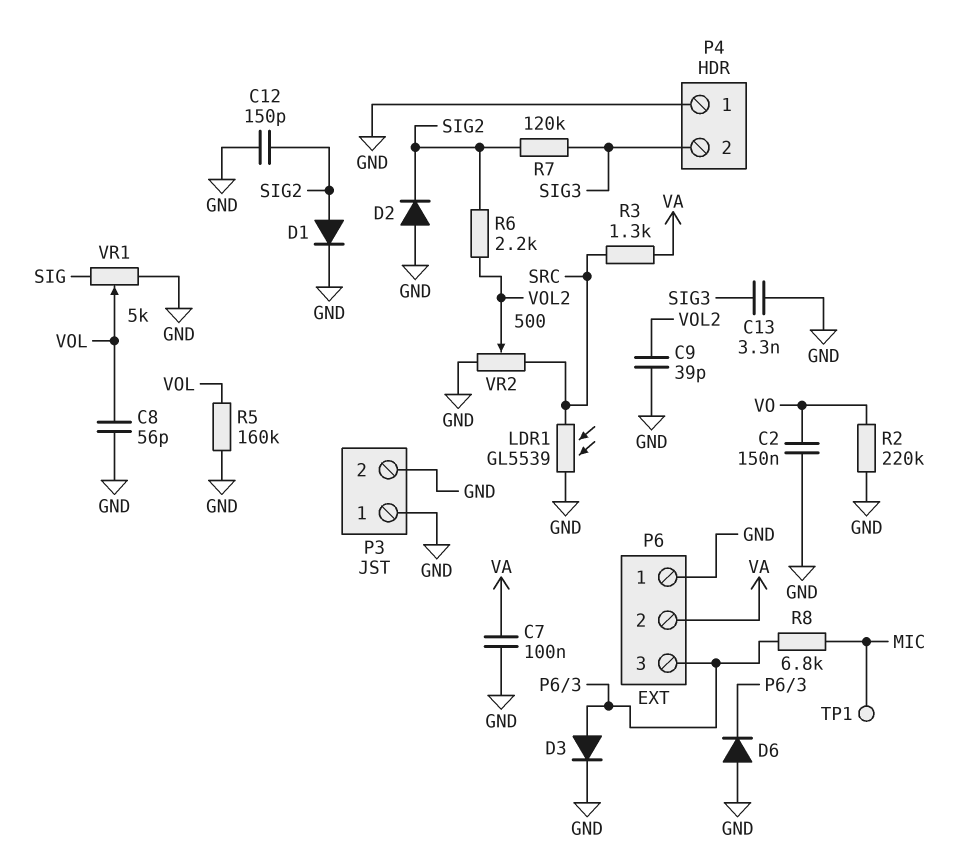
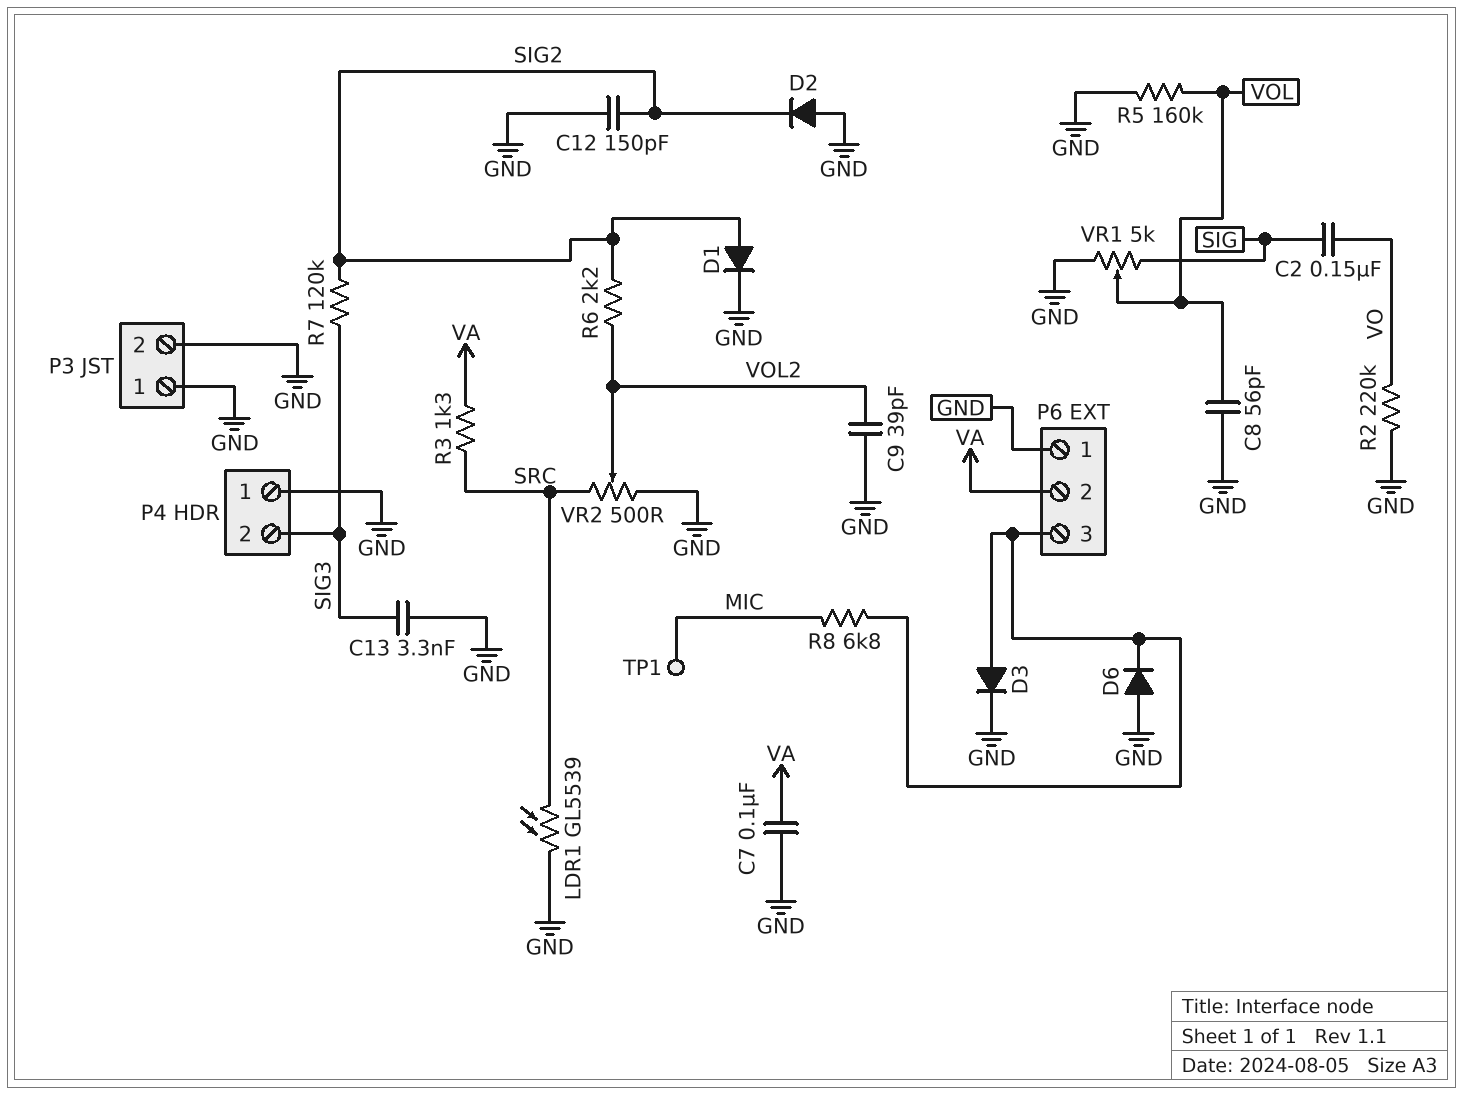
C2: 150nF (GND, VO) -> 150nF (SIG, VO)

